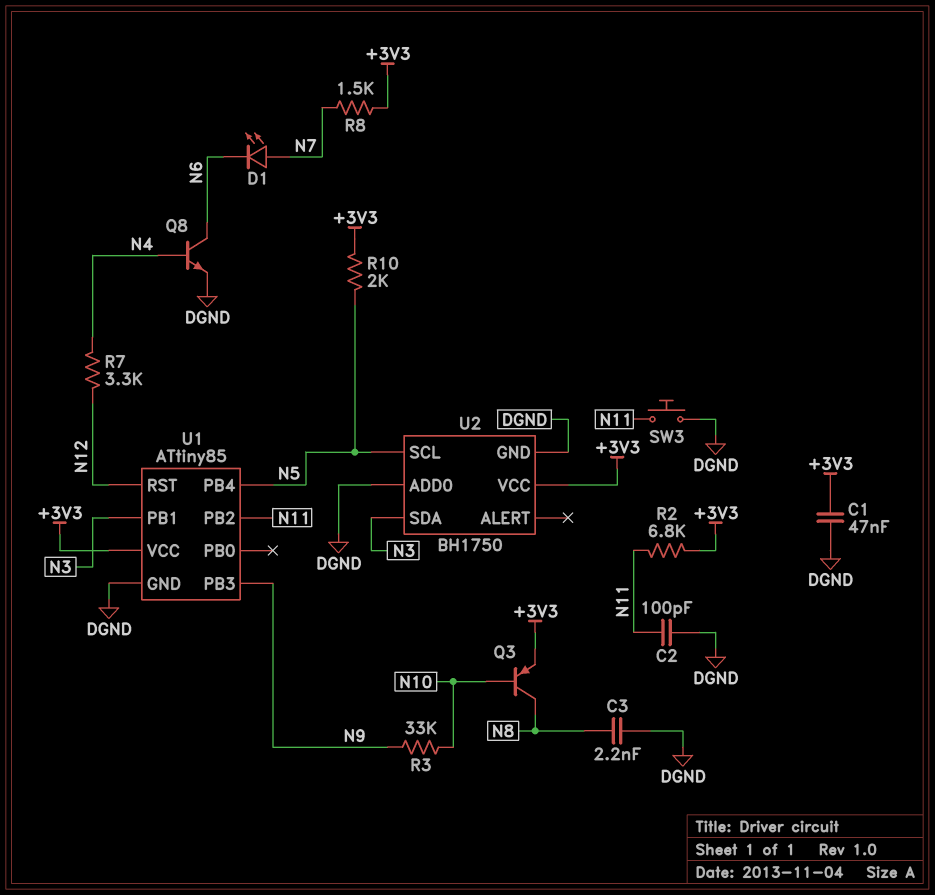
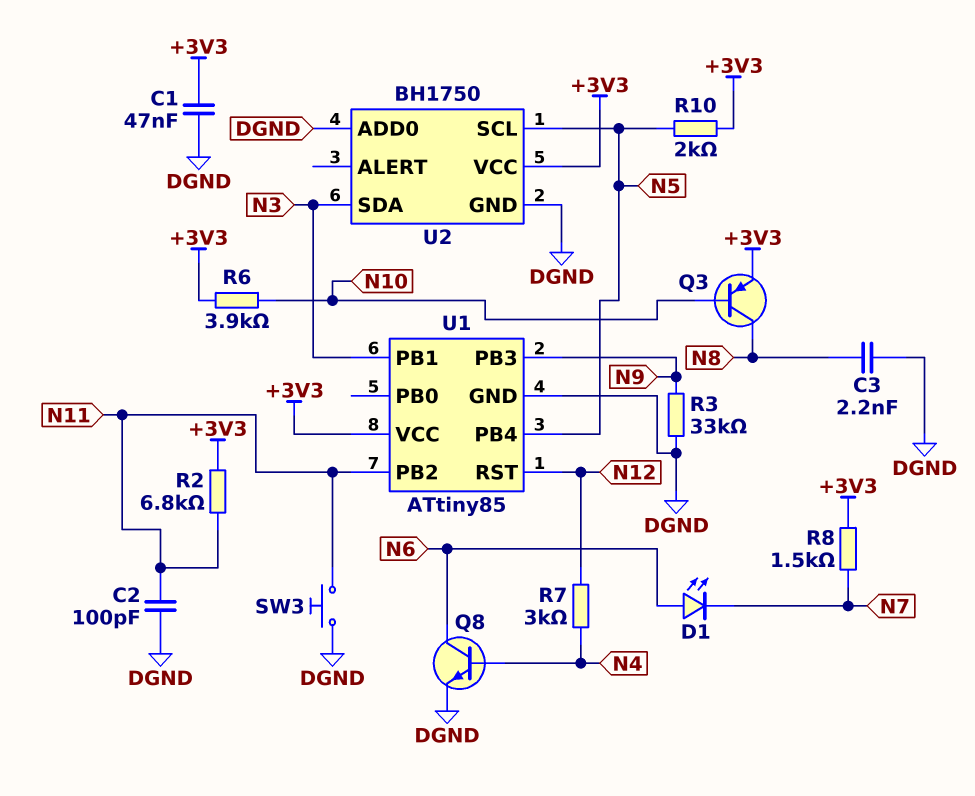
D1: LED (A N7, K N6) -> LED (A N6, K N7)
R3: 33k (N9, N10) -> 33k (DGND, N9)
R6: none -> 3.9k (+3V3, N10)
R7: 3.3k (N4, N12) -> 3k (N4, N12)

